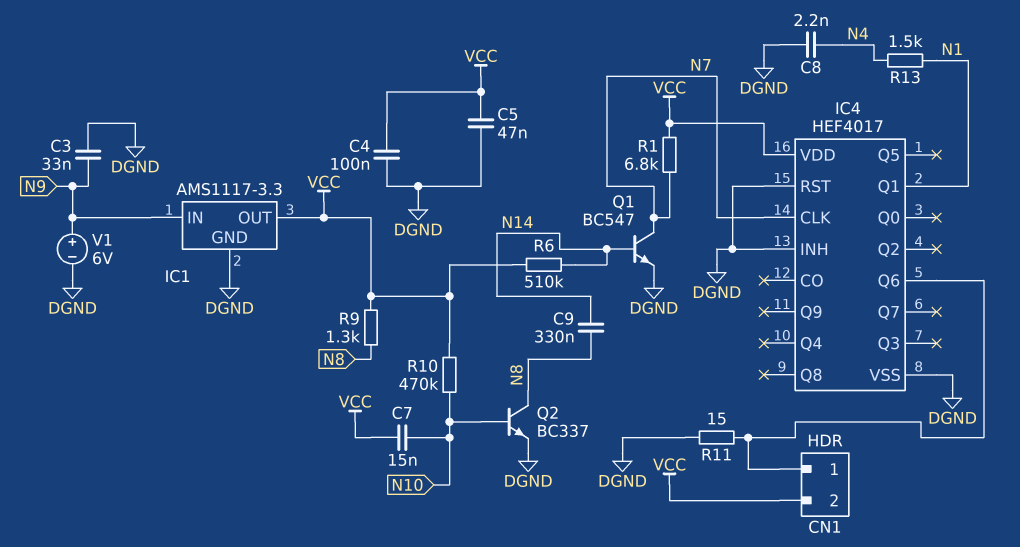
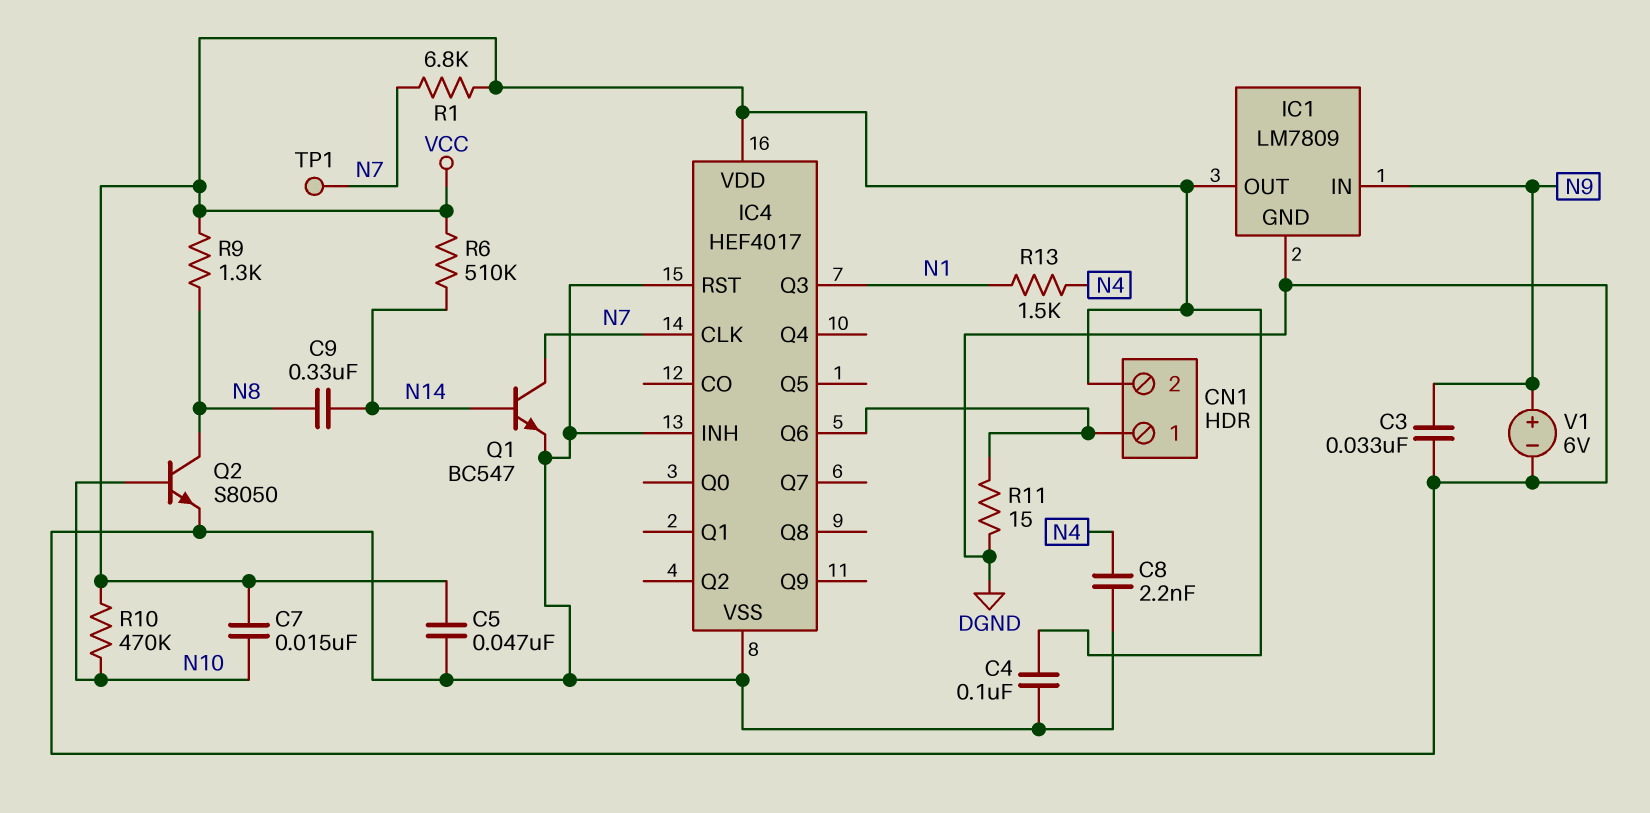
IC1: AMS1117-3.3 -> LM7809
IC4 pin Q1: N1 -> none
IC4 pin Q3: none -> N1
Q2: NPN BC337 (B N10, C N8, E DGND) -> NPN S8050 (B N10, C N8, E DGND)
TP1: none -> test point (N7)

